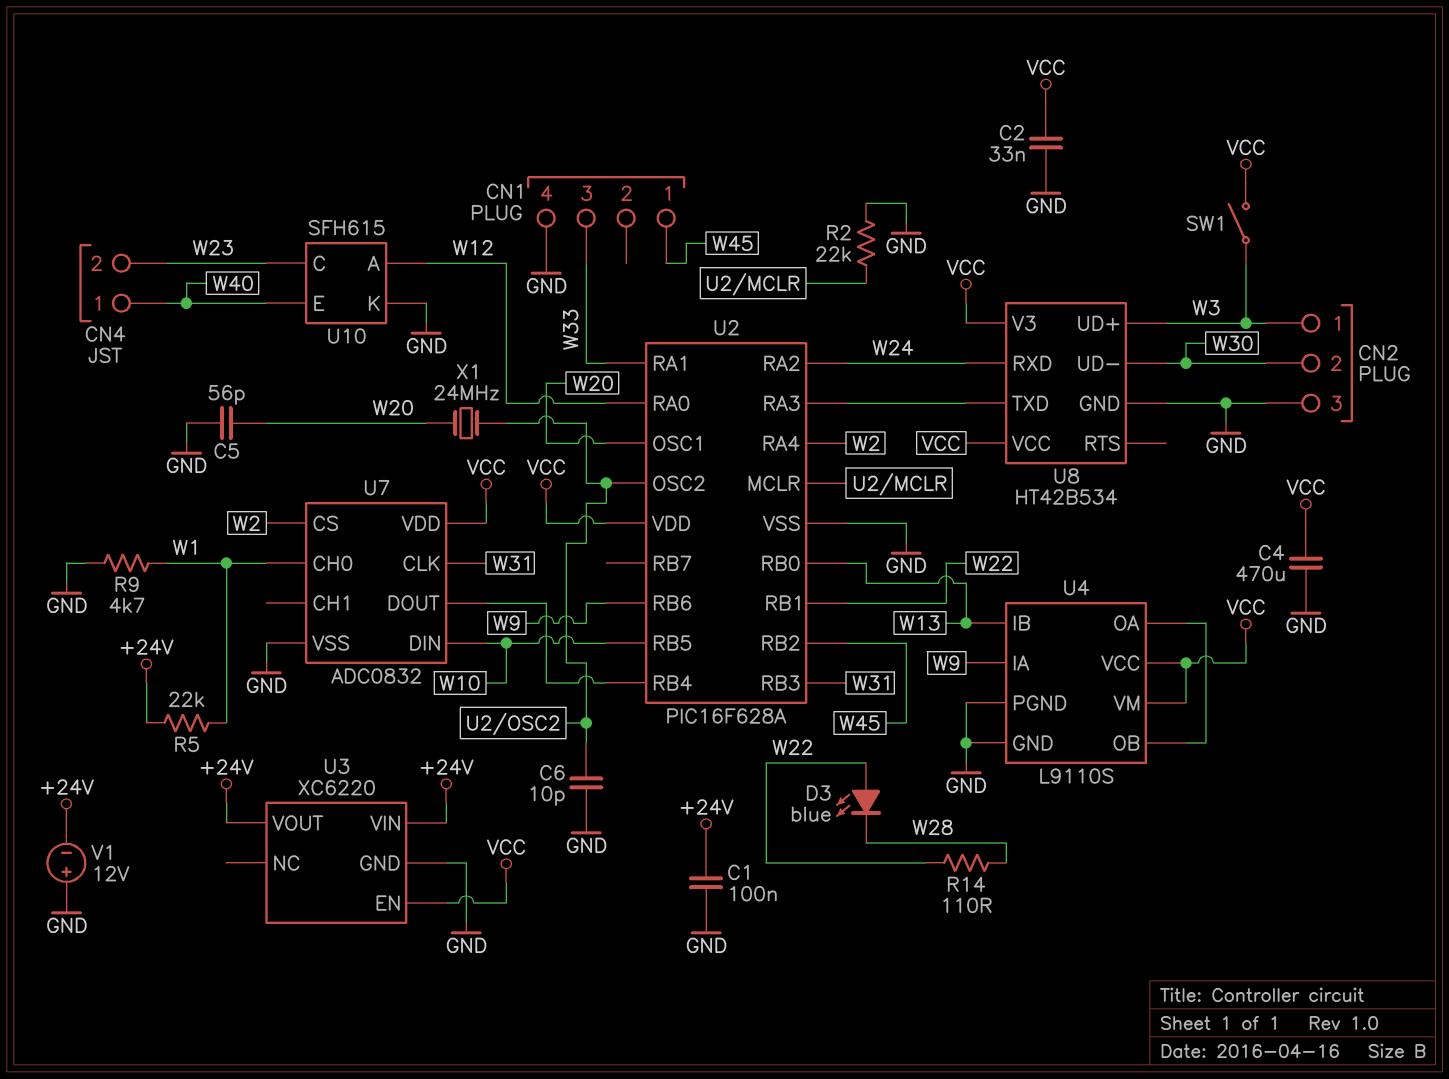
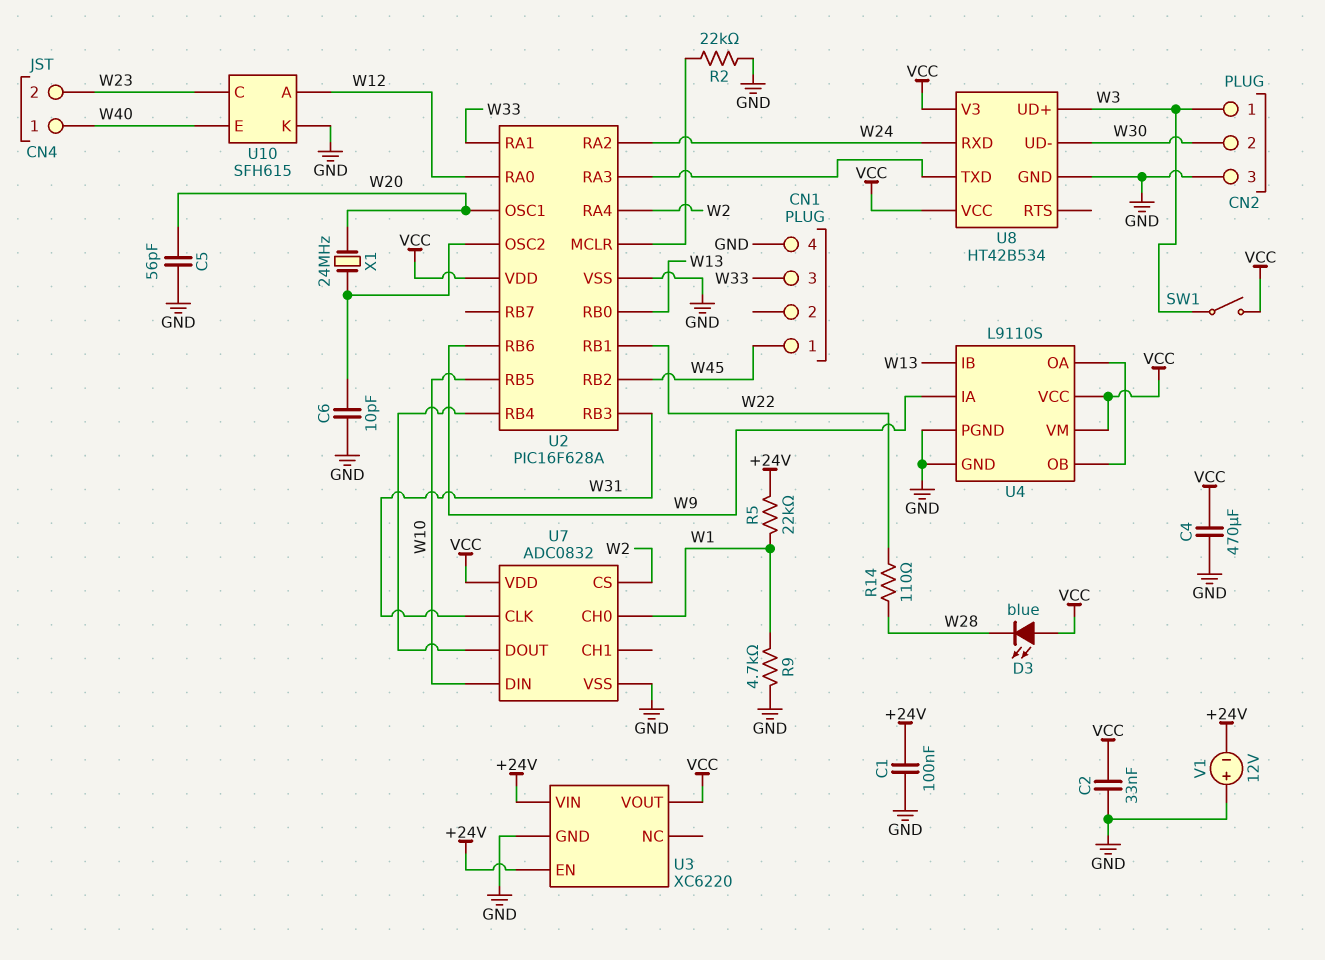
D3: LED blue (A W22, K W28) -> LED blue (A VCC, K W28)
U3 pin EN: VCC -> +24V
U3 pin VOUT: +24V -> VCC

